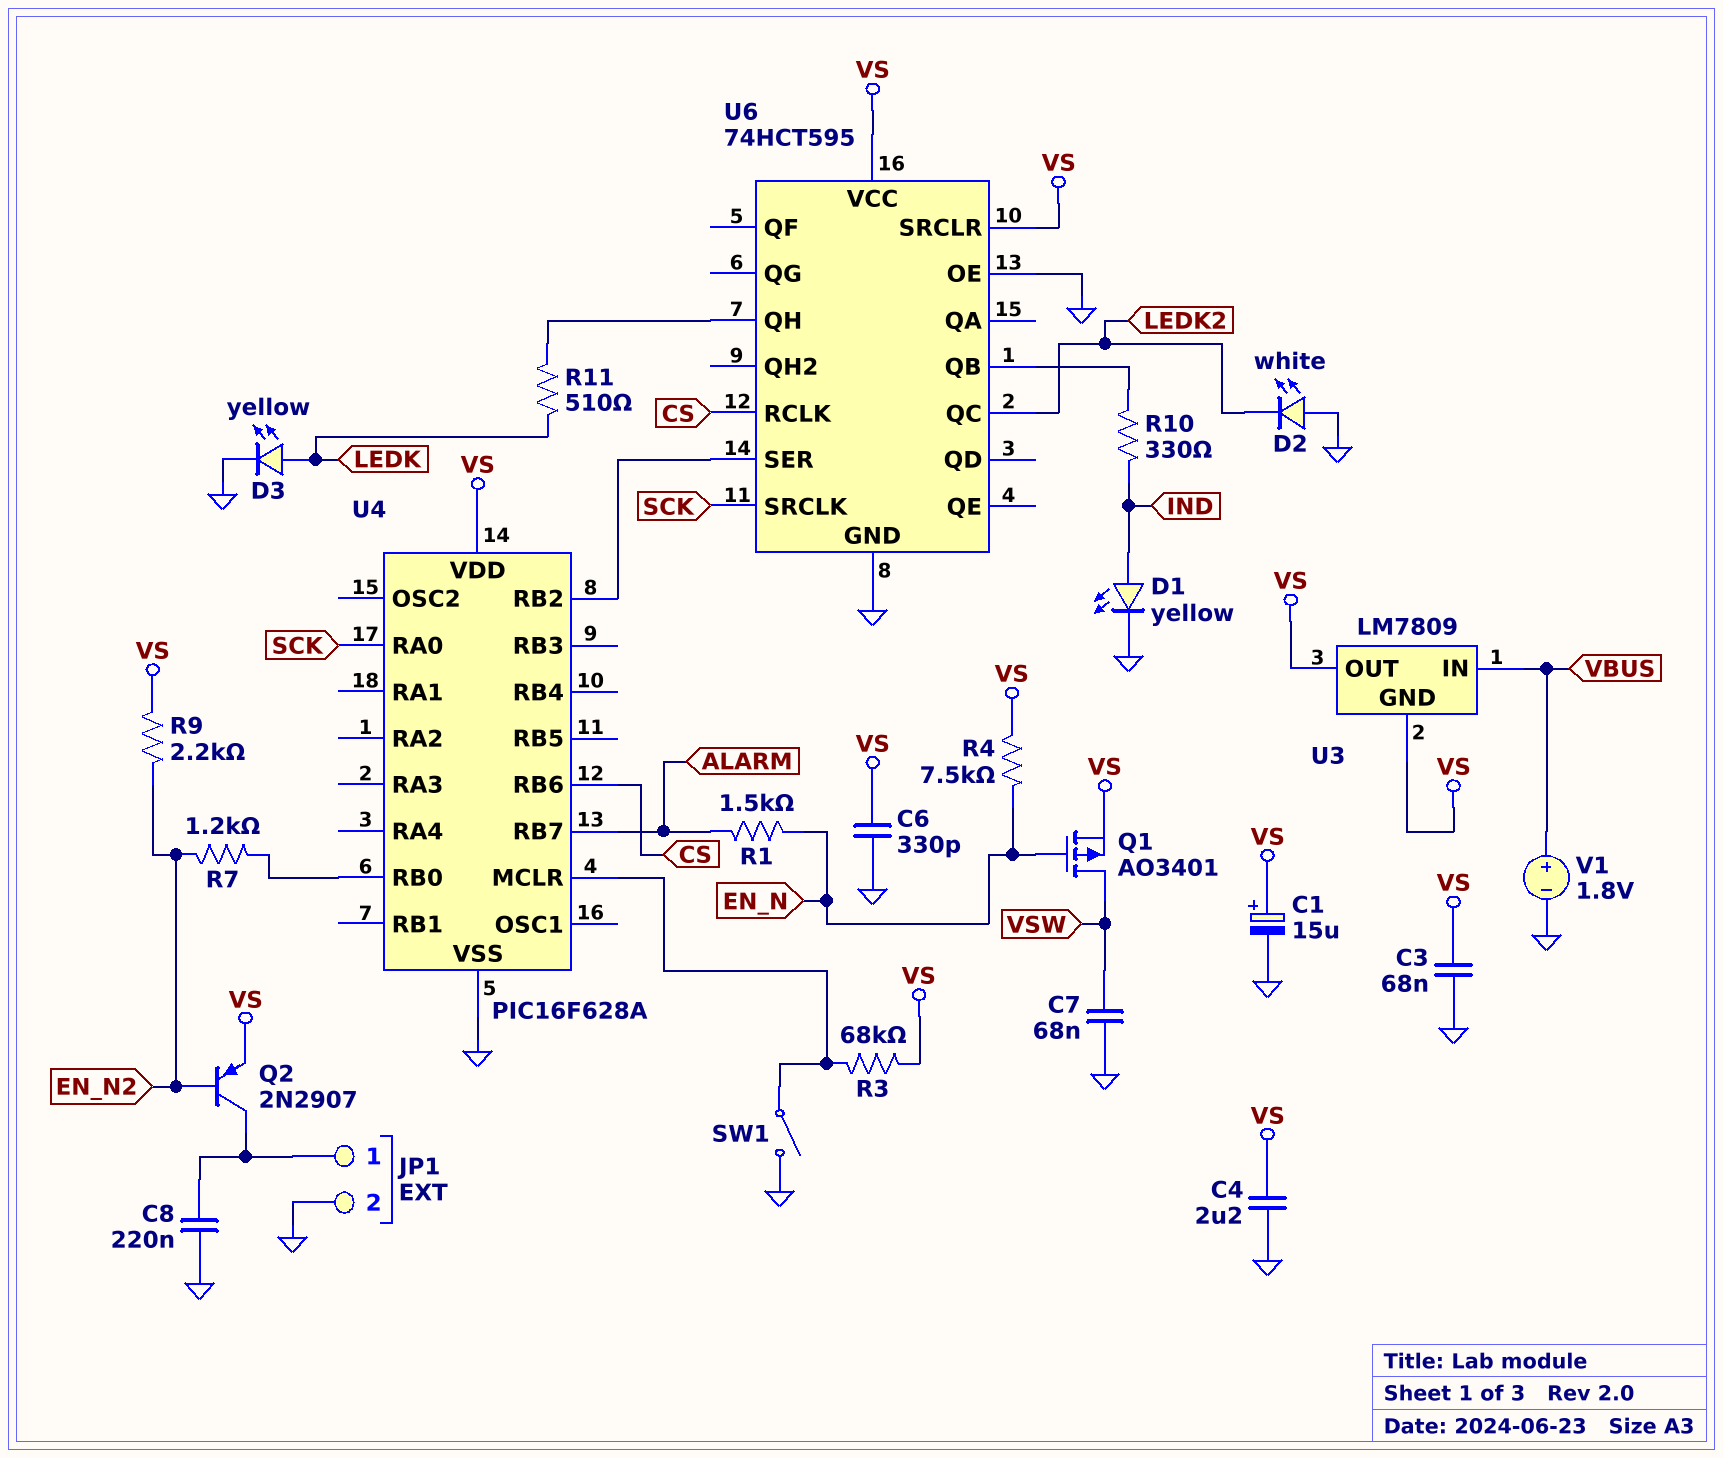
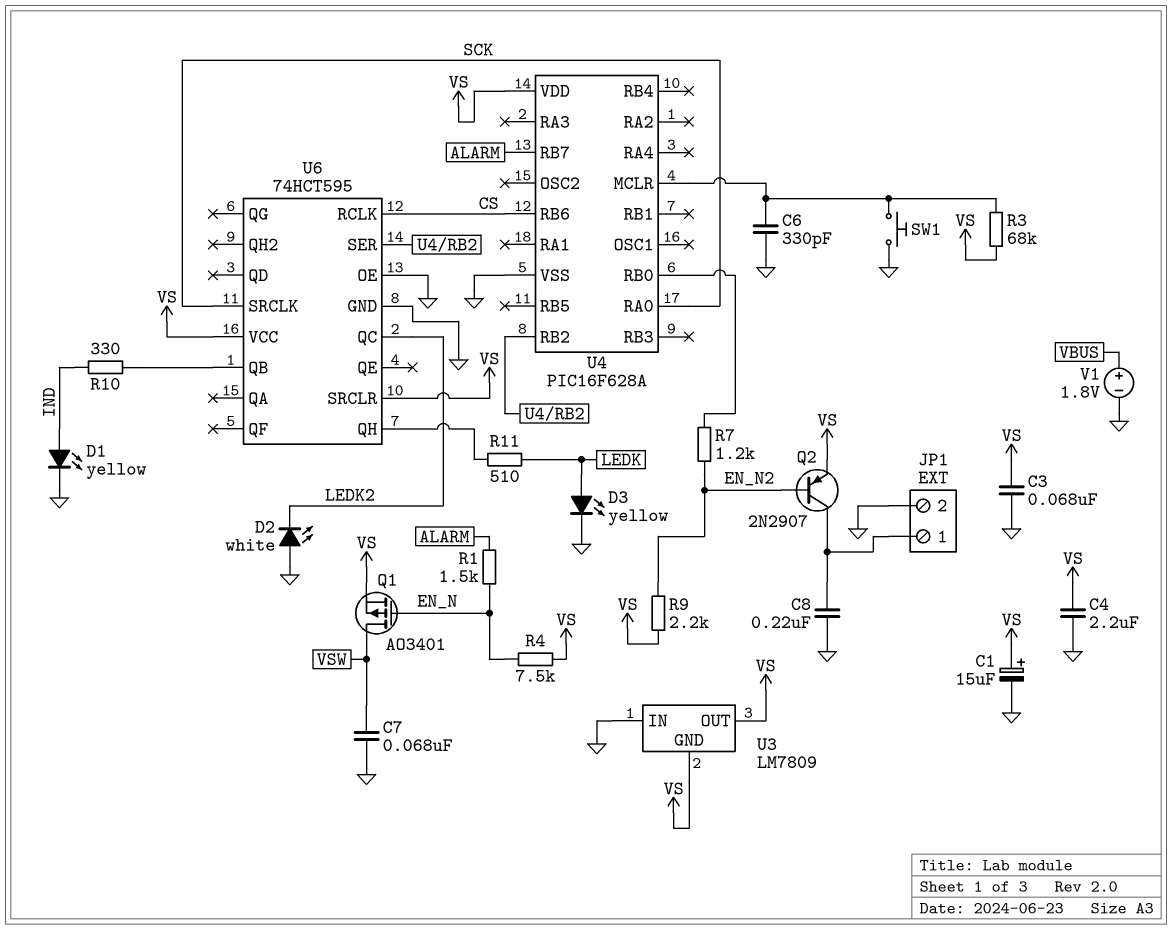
C6: 330pF (GND, VS) -> 330pF (GND, U4/MCLR)
SW1: switch (GND, U4/MCLR) -> button (GND, U4/MCLR)
U3 pin IN: VBUS -> GND

